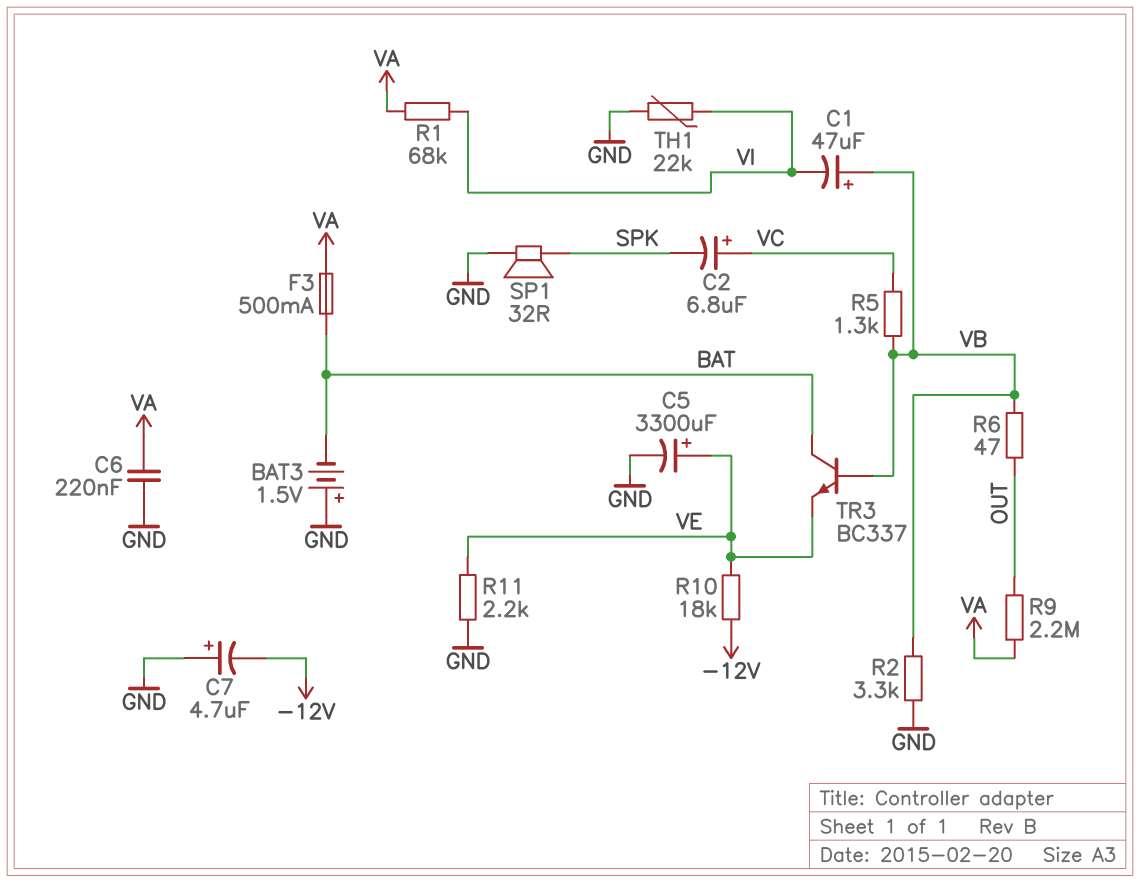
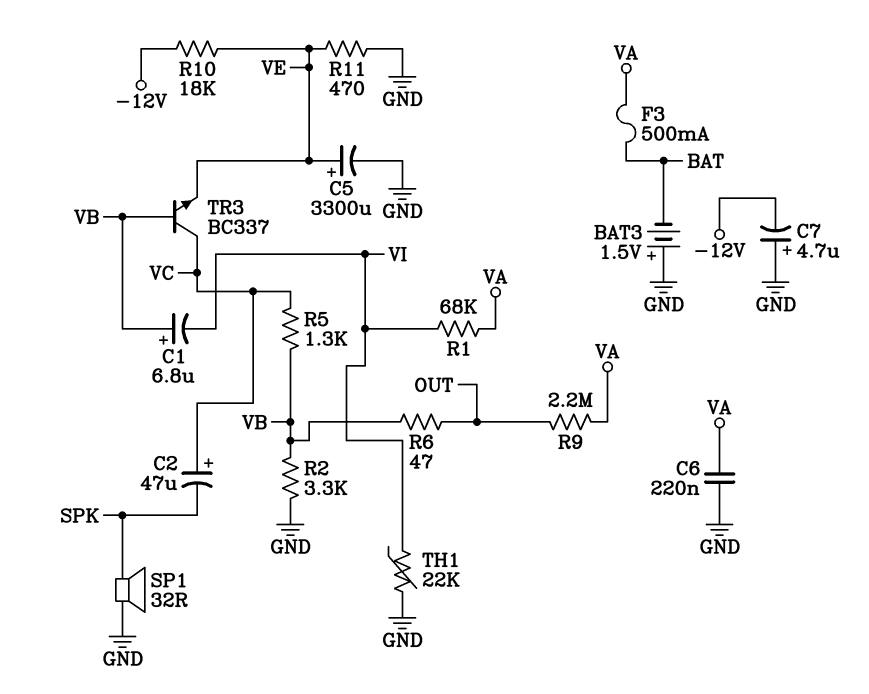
C1: 47uF (plus VB, minus VI) -> 6.8uF (plus VB, minus VI)
C2: 6.8uF (plus VC, minus SPK) -> 47uF (plus VC, minus SPK)
R11: 2.2k (GND, VE) -> 470 (GND, VE)
TR3: NPN BC337 (B VB, C BAT, E VE) -> NPN BC337 (B VB, C VC, E VE)

